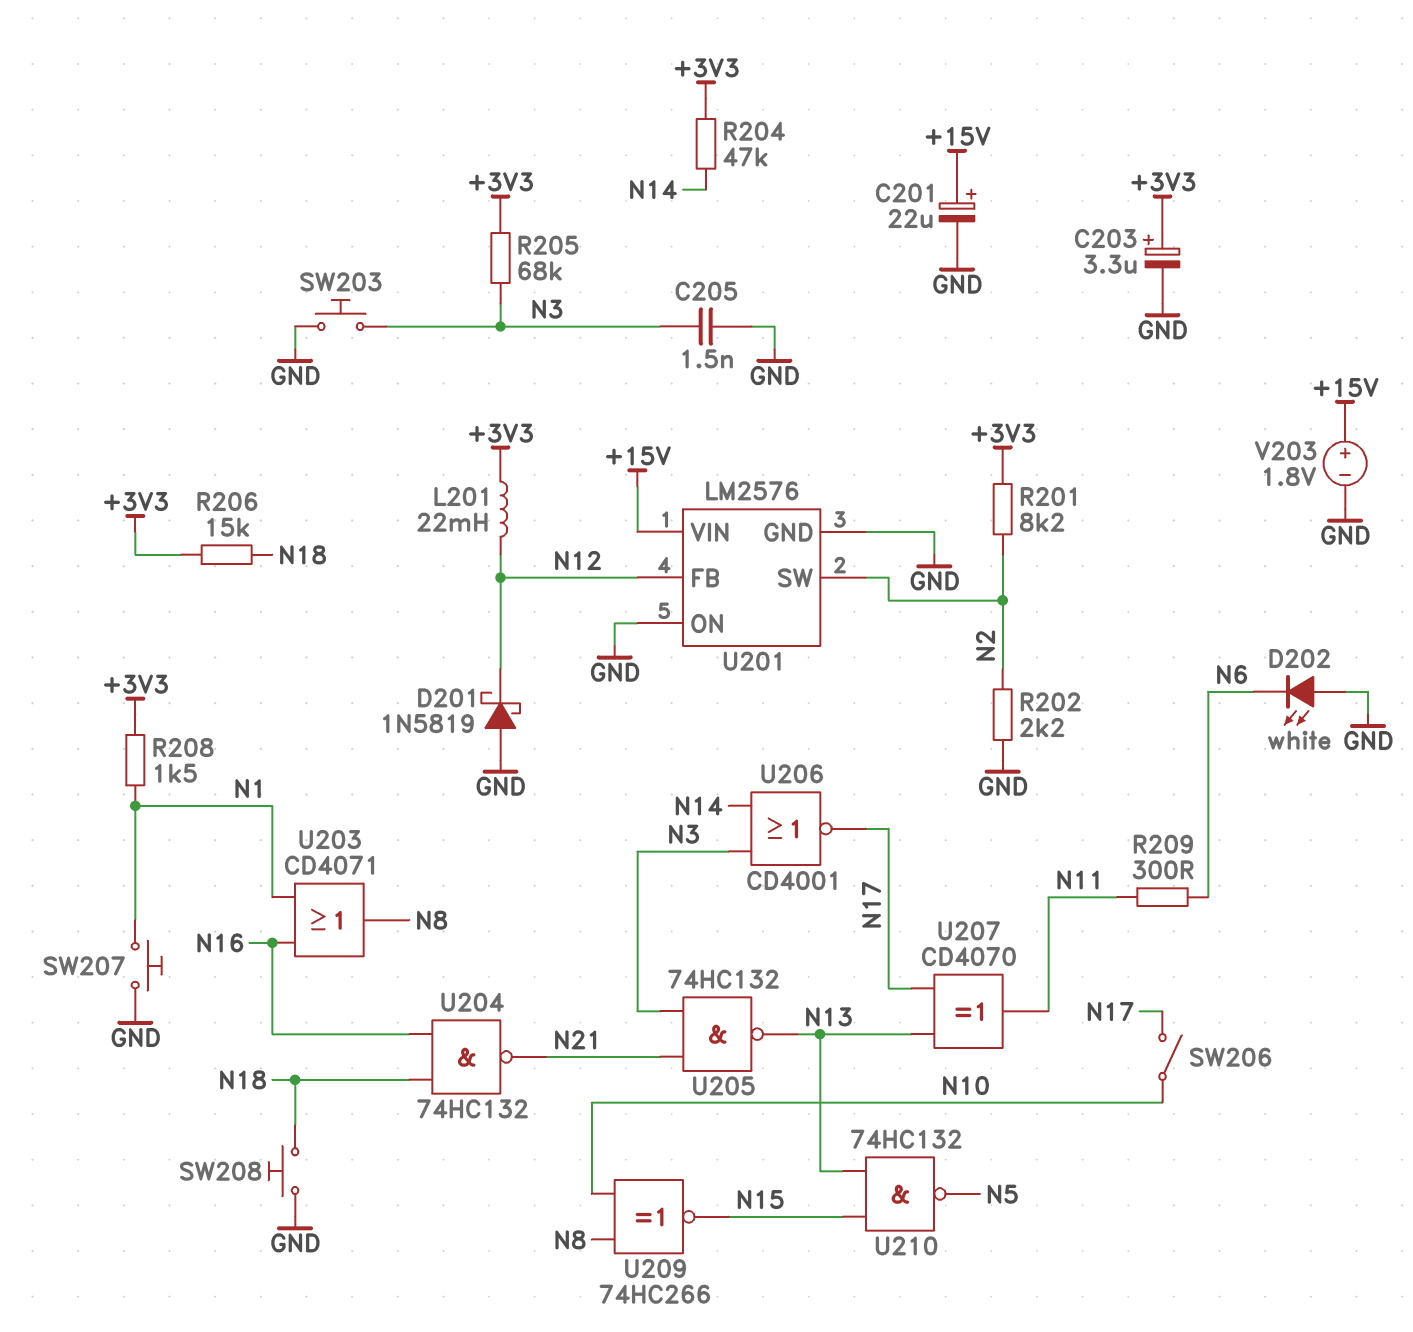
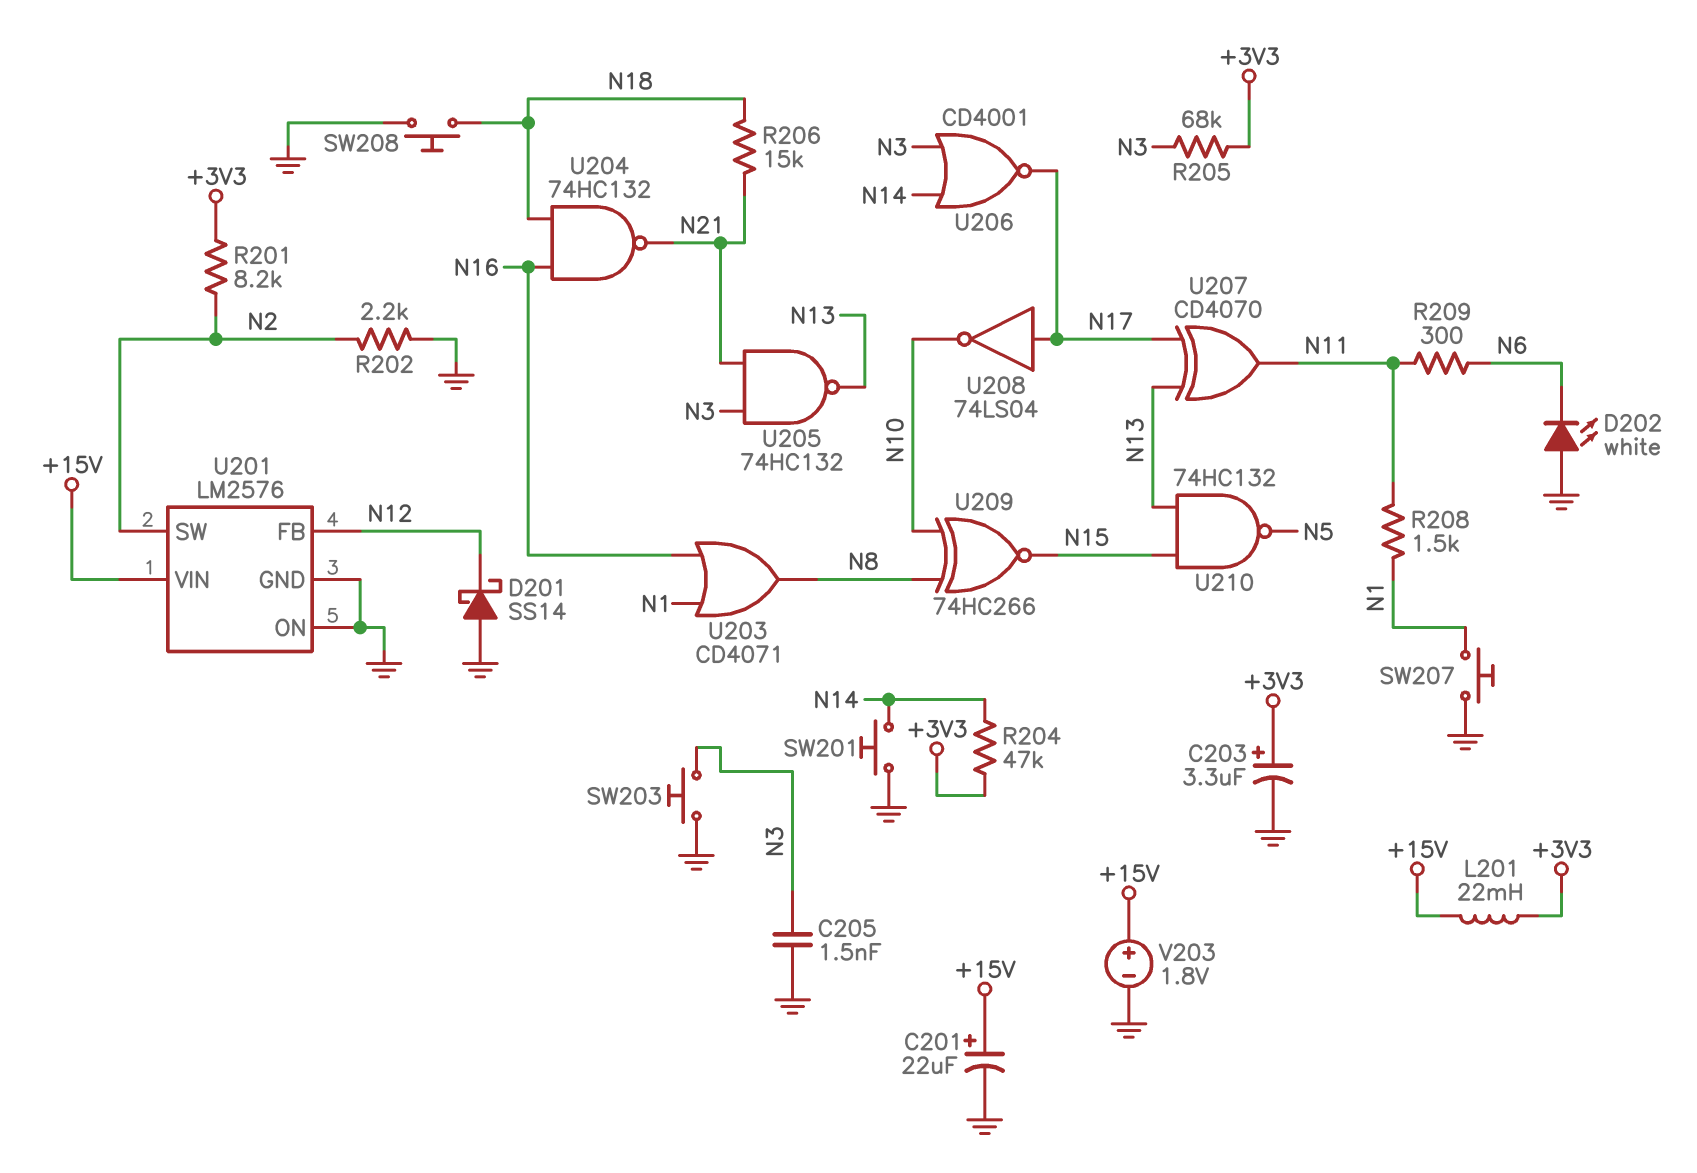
D201: schottky 1N5819 (A GND, K N12) -> schottky SS14 (A GND, K N12)
L201: 22mH (+3V3, N12) -> 22mH (+3V3, +15V)
R206: 15k (+3V3, N18) -> 15k (N18, N21)
R208: 1.5k (+3V3, N1) -> 1.5k (N1, N11)
SW201: none -> button (GND, N14)
SW206: switch (N10, N17) -> none
U208: none -> NOT 74LS04 (in N17, out N10)

